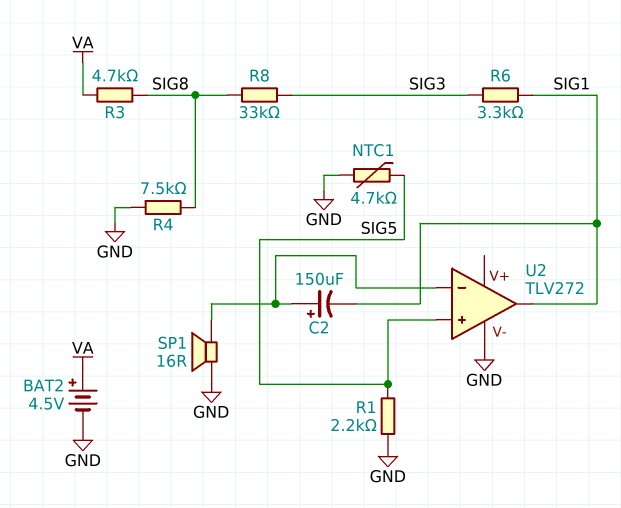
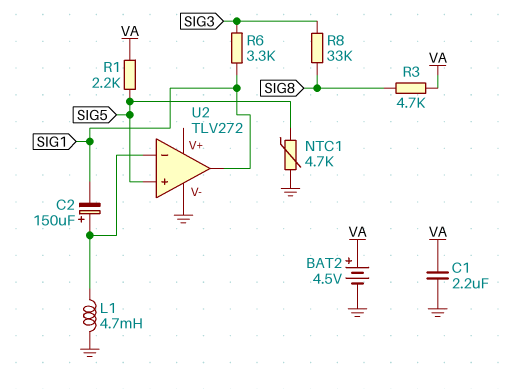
C1: none -> 2.2uF (GND, VA)
L1: none -> 4.7mH (GND, U2/in-)
R1: 2.2k (GND, SIG5) -> 2.2k (SIG5, VA)
R4: 7.5k (GND, SIG8) -> none
SP1: speaker 16R (GND, U2/in-) -> none

